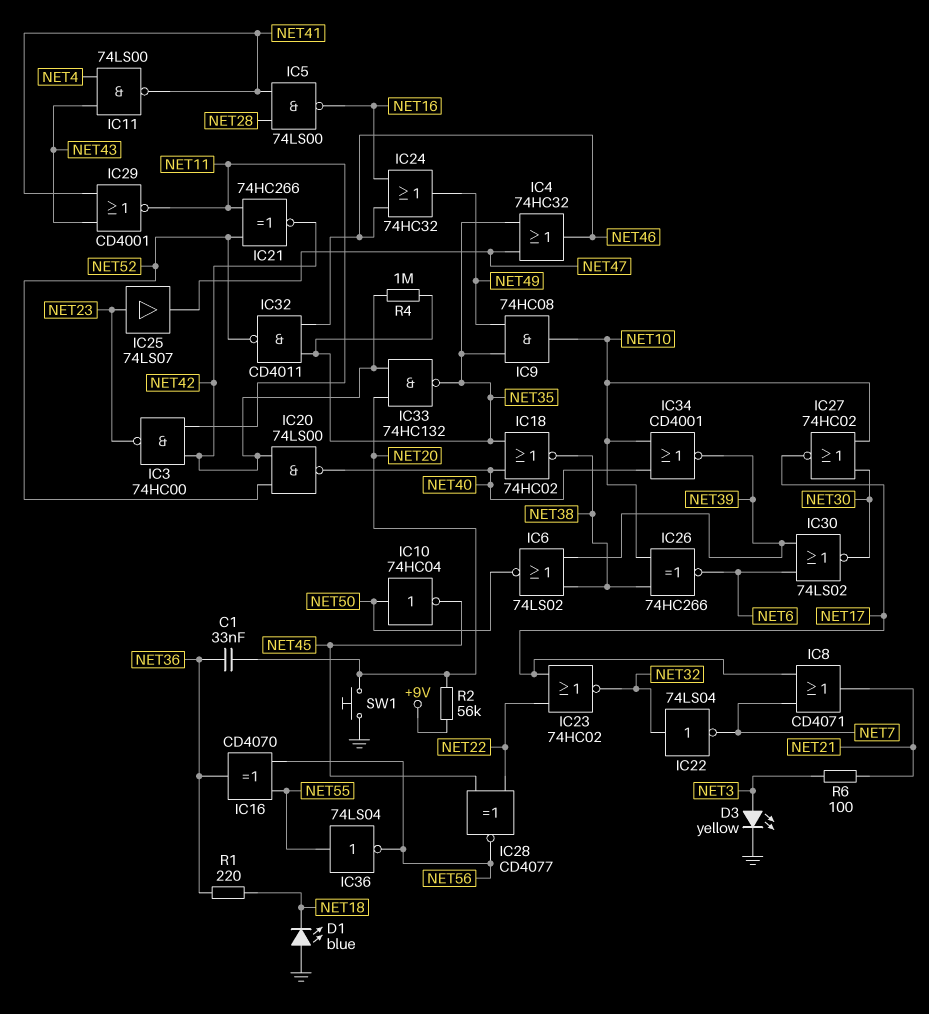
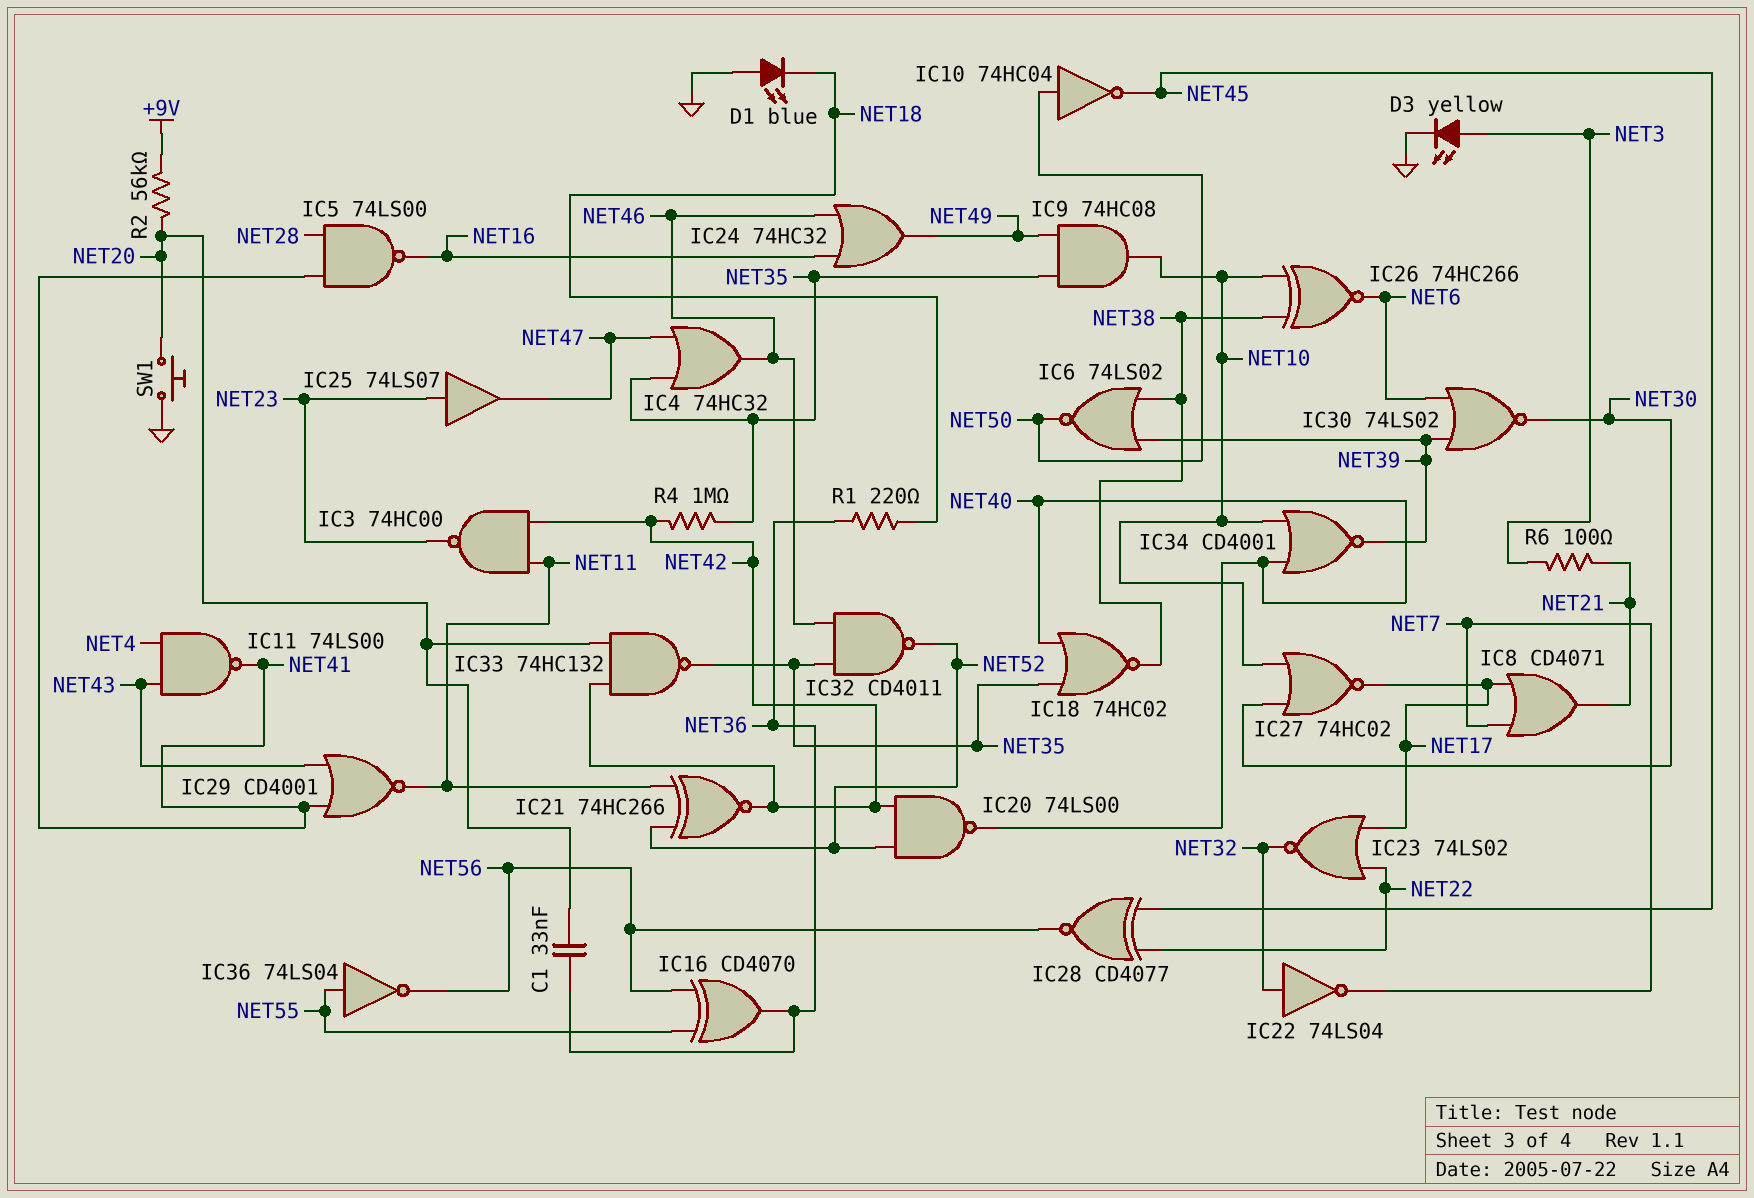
IC23: NOR 74HC02 (in NET17, in NET22, out NET32) -> NOR 74LS02 (in NET17, in NET22, out NET32)

